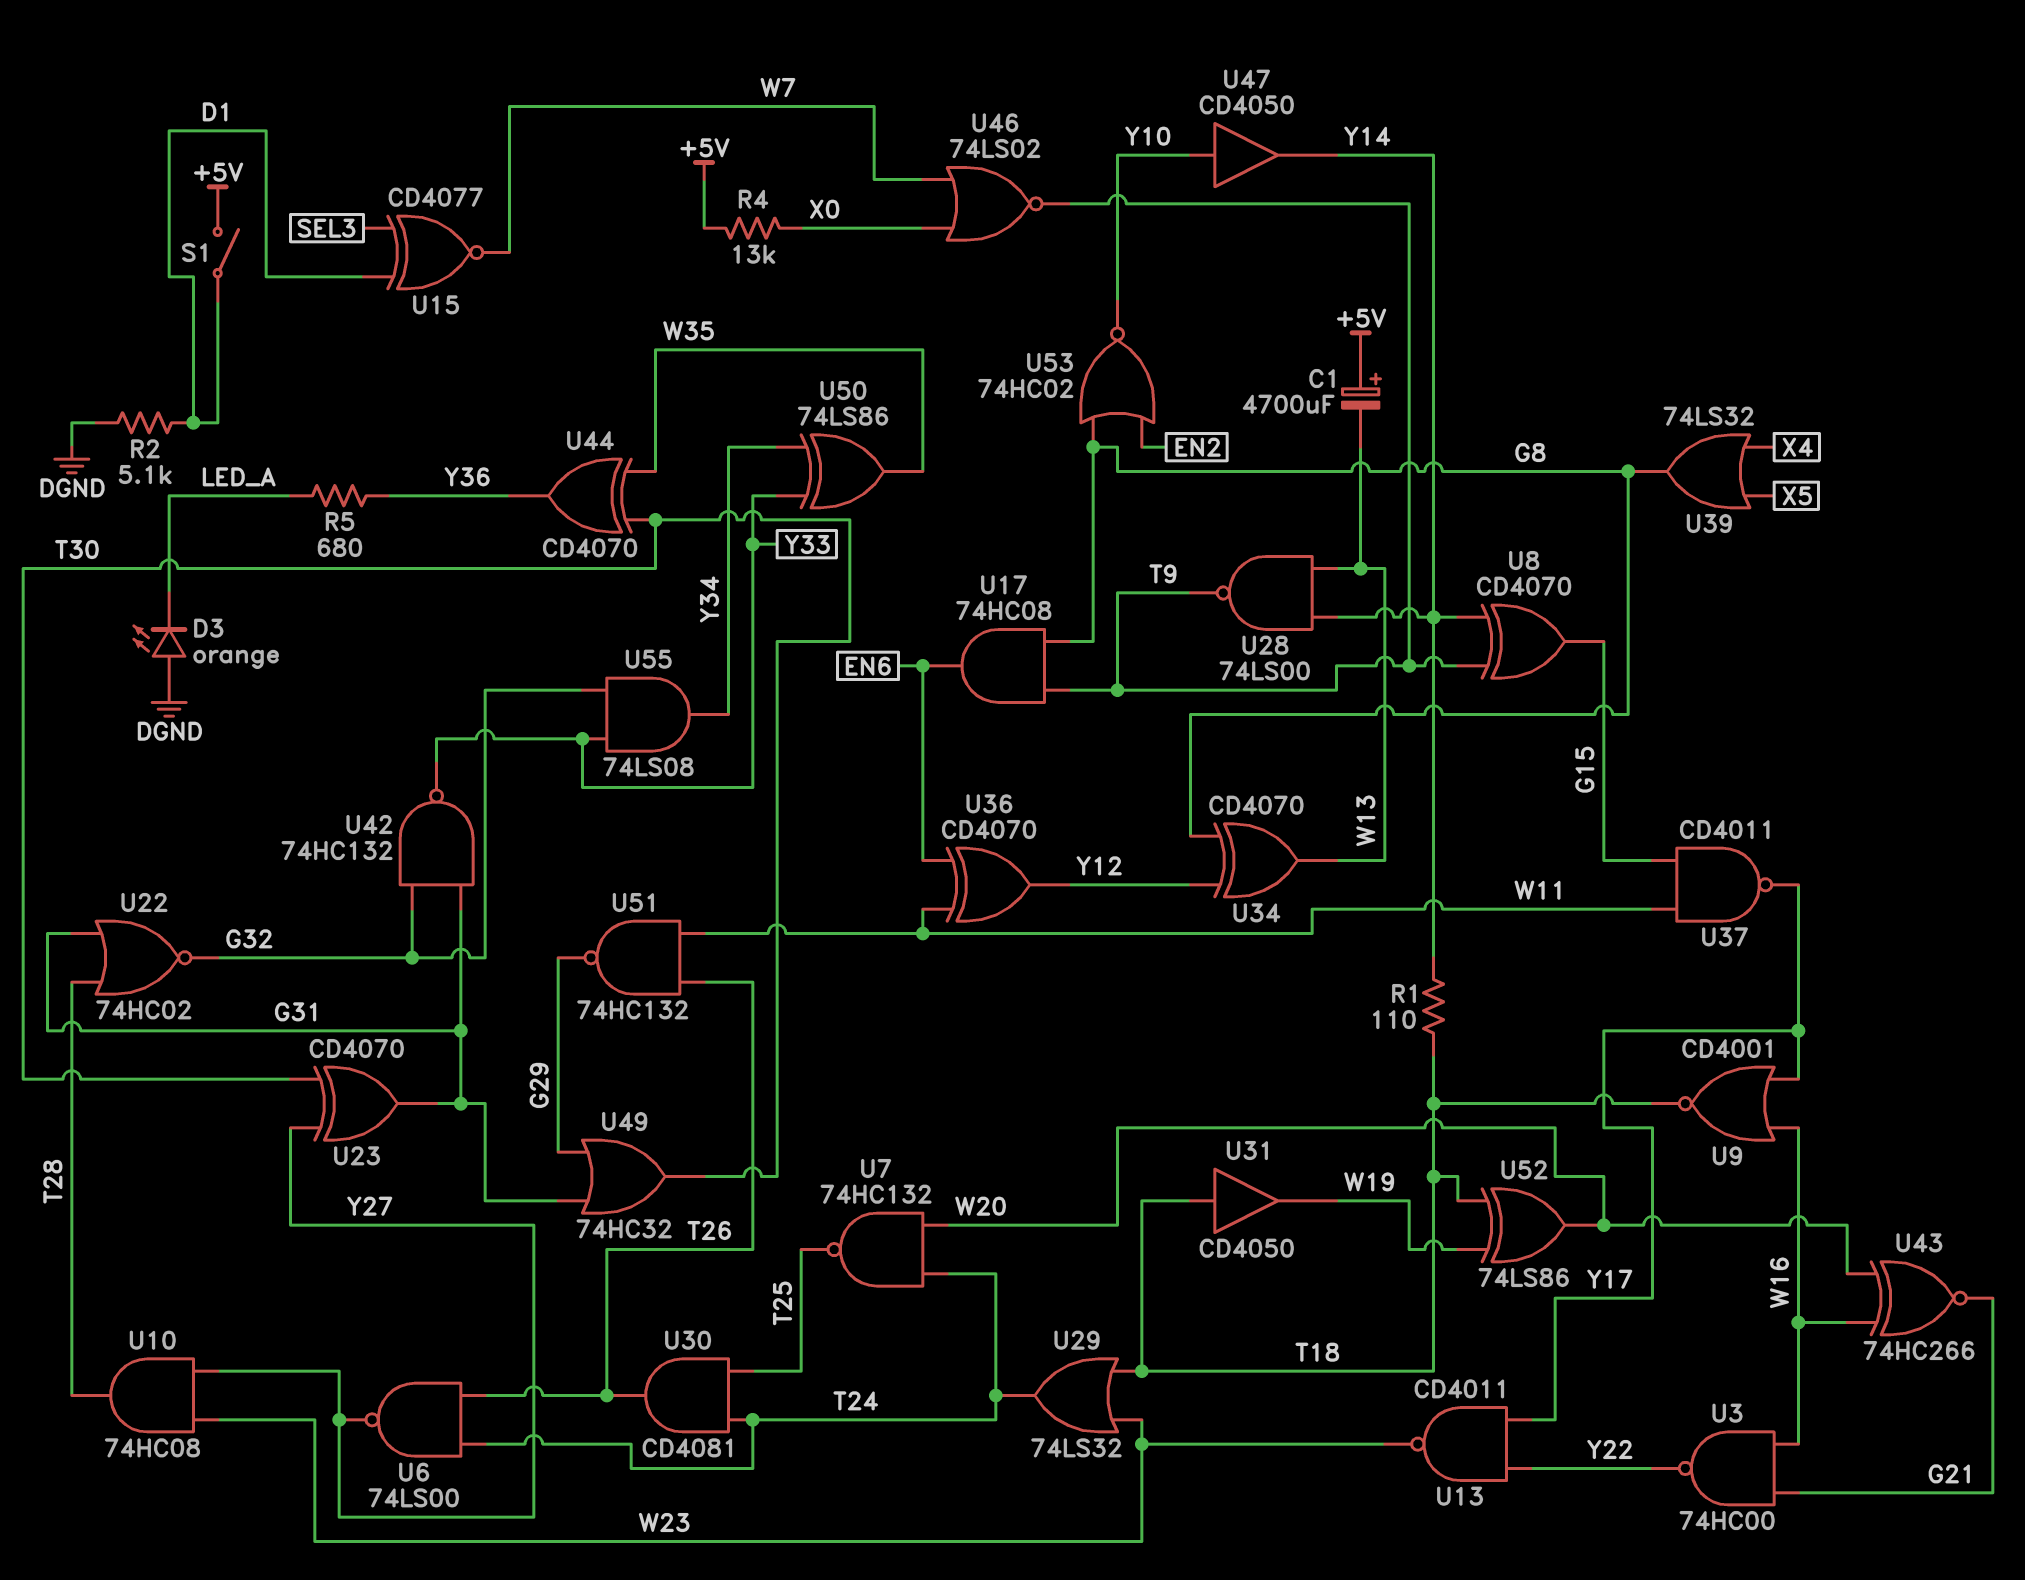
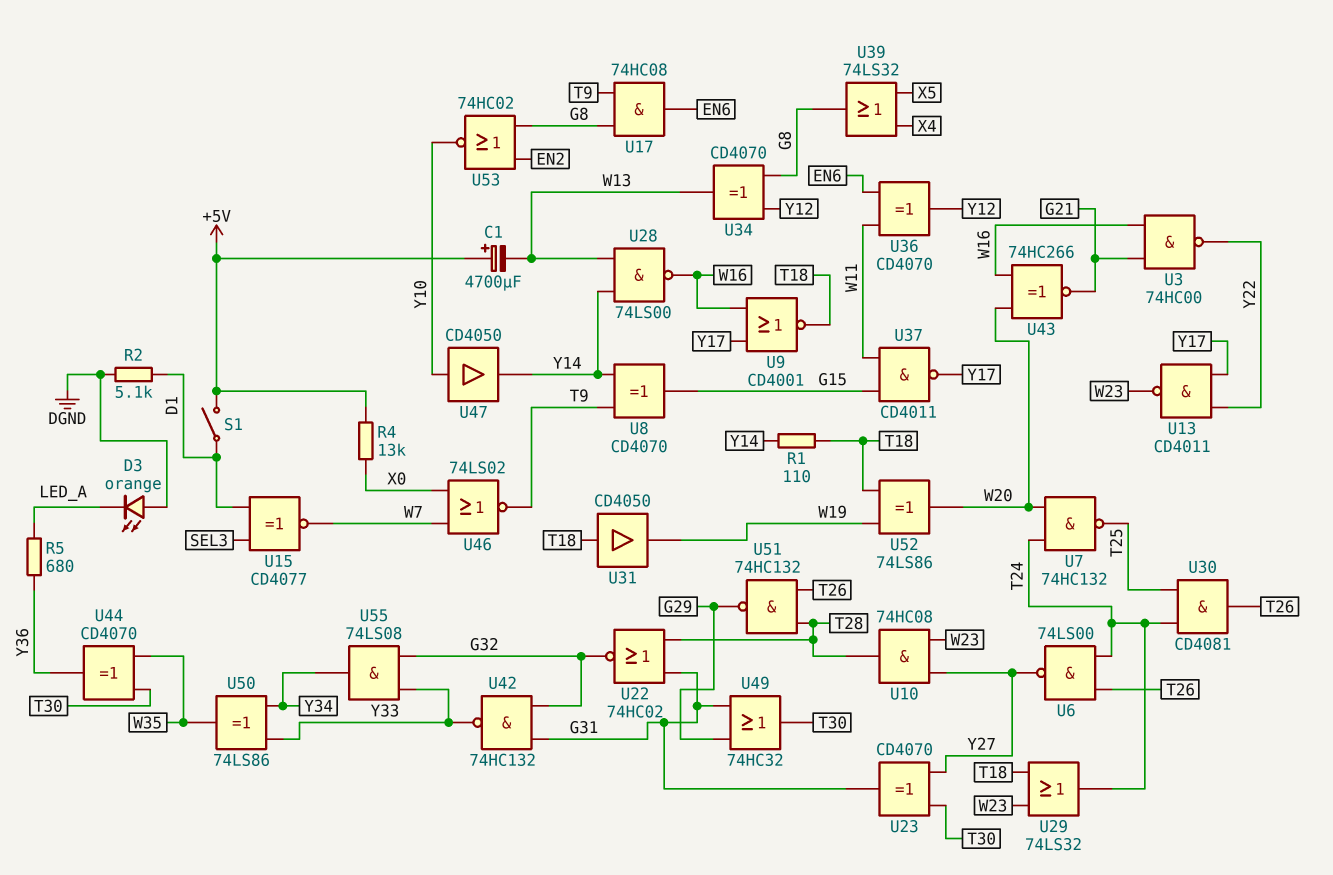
U28: NAND 74LS00 (in W13, in Y14, out T9) -> NAND 74LS00 (in W13, in Y14, out W16)
U51: NAND 74HC132 (in T26, in W11, out G29) -> NAND 74HC132 (in T26, in T28, out G29)

